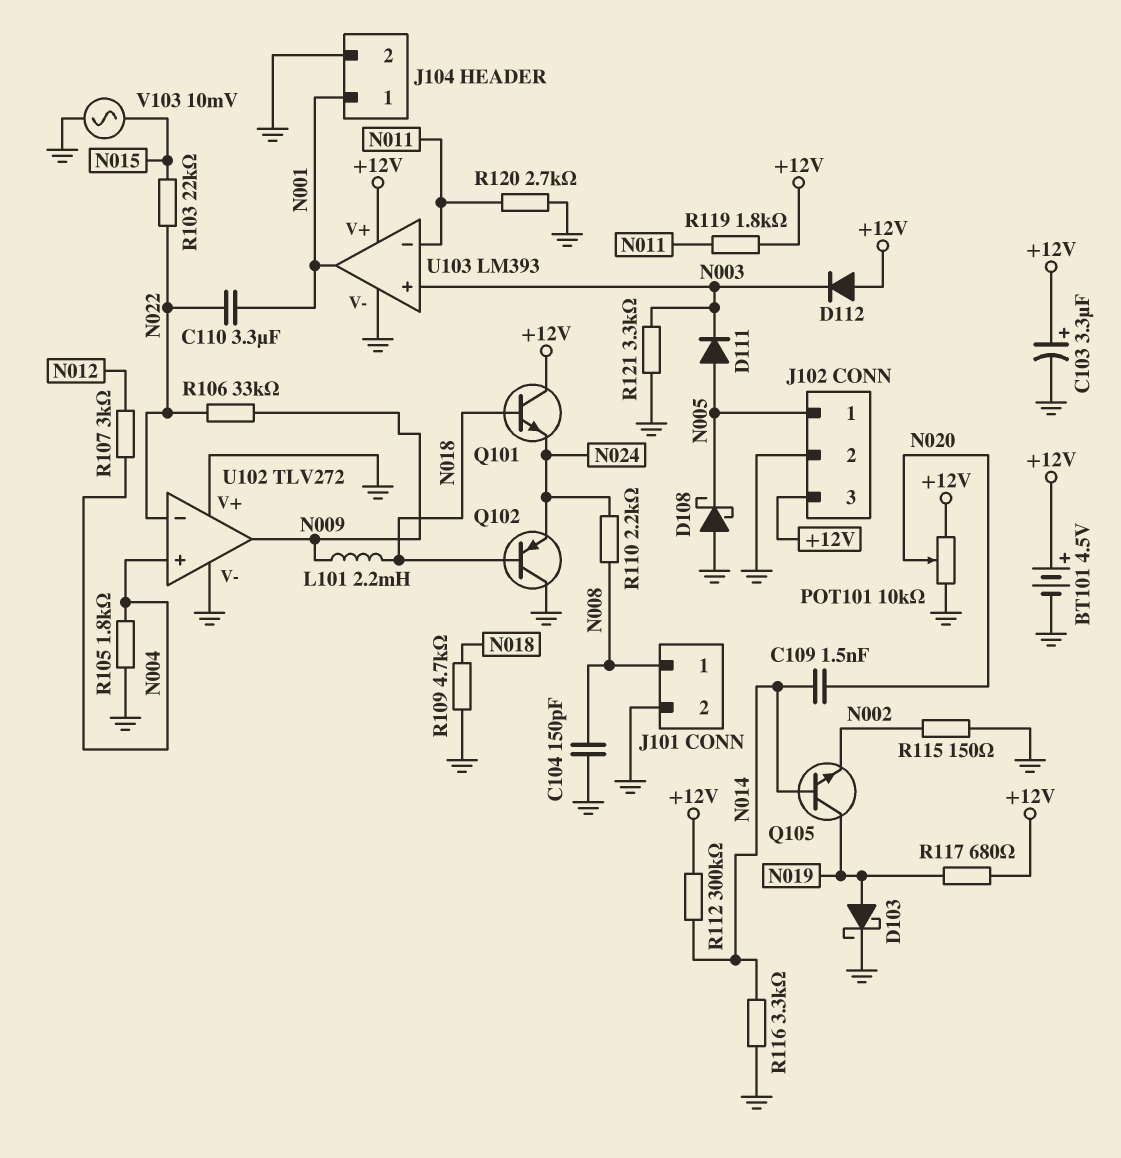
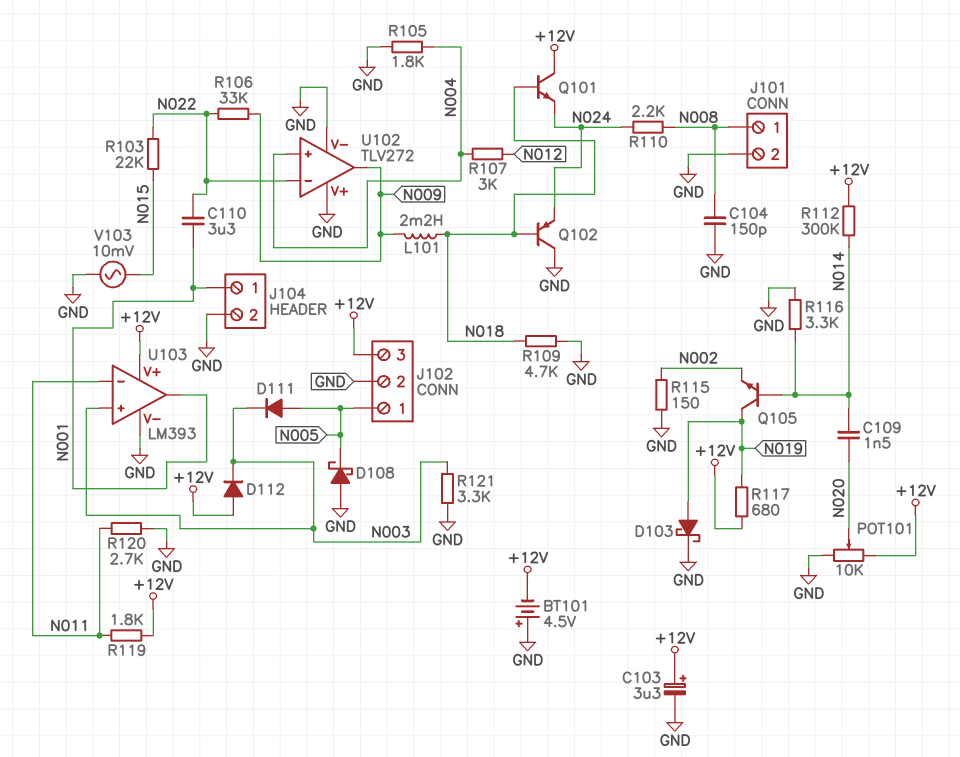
BT101: 4.5V (plus +12V, minus GND) -> 4.5V (plus GND, minus +12V)

